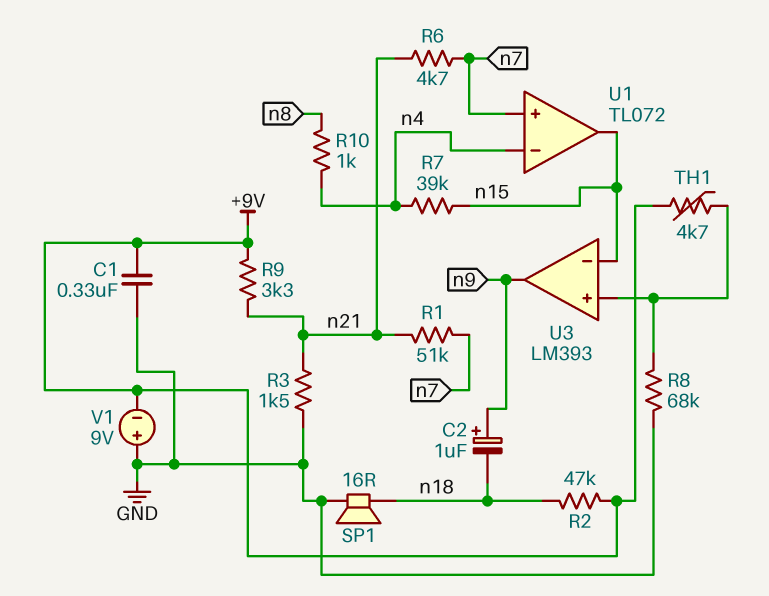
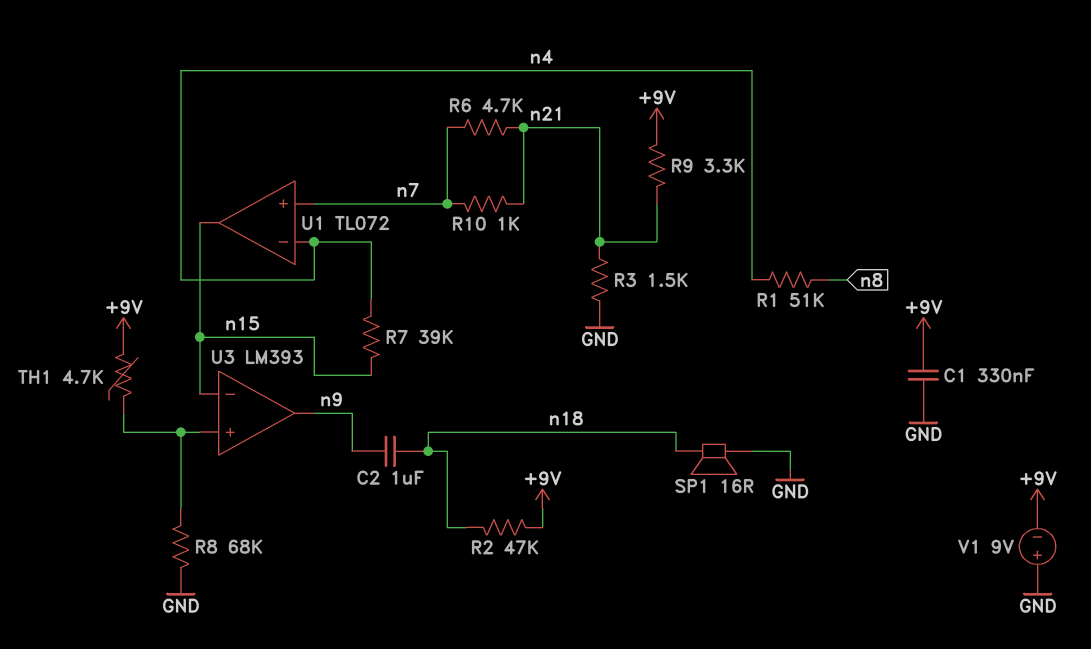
C2: 1uF (plus n9, minus n18) -> 1uF (n9, n18)
R1: 51k (n7, n21) -> 51k (n4, n8)
R10: 1k (n4, n8) -> 1k (n7, n21)

